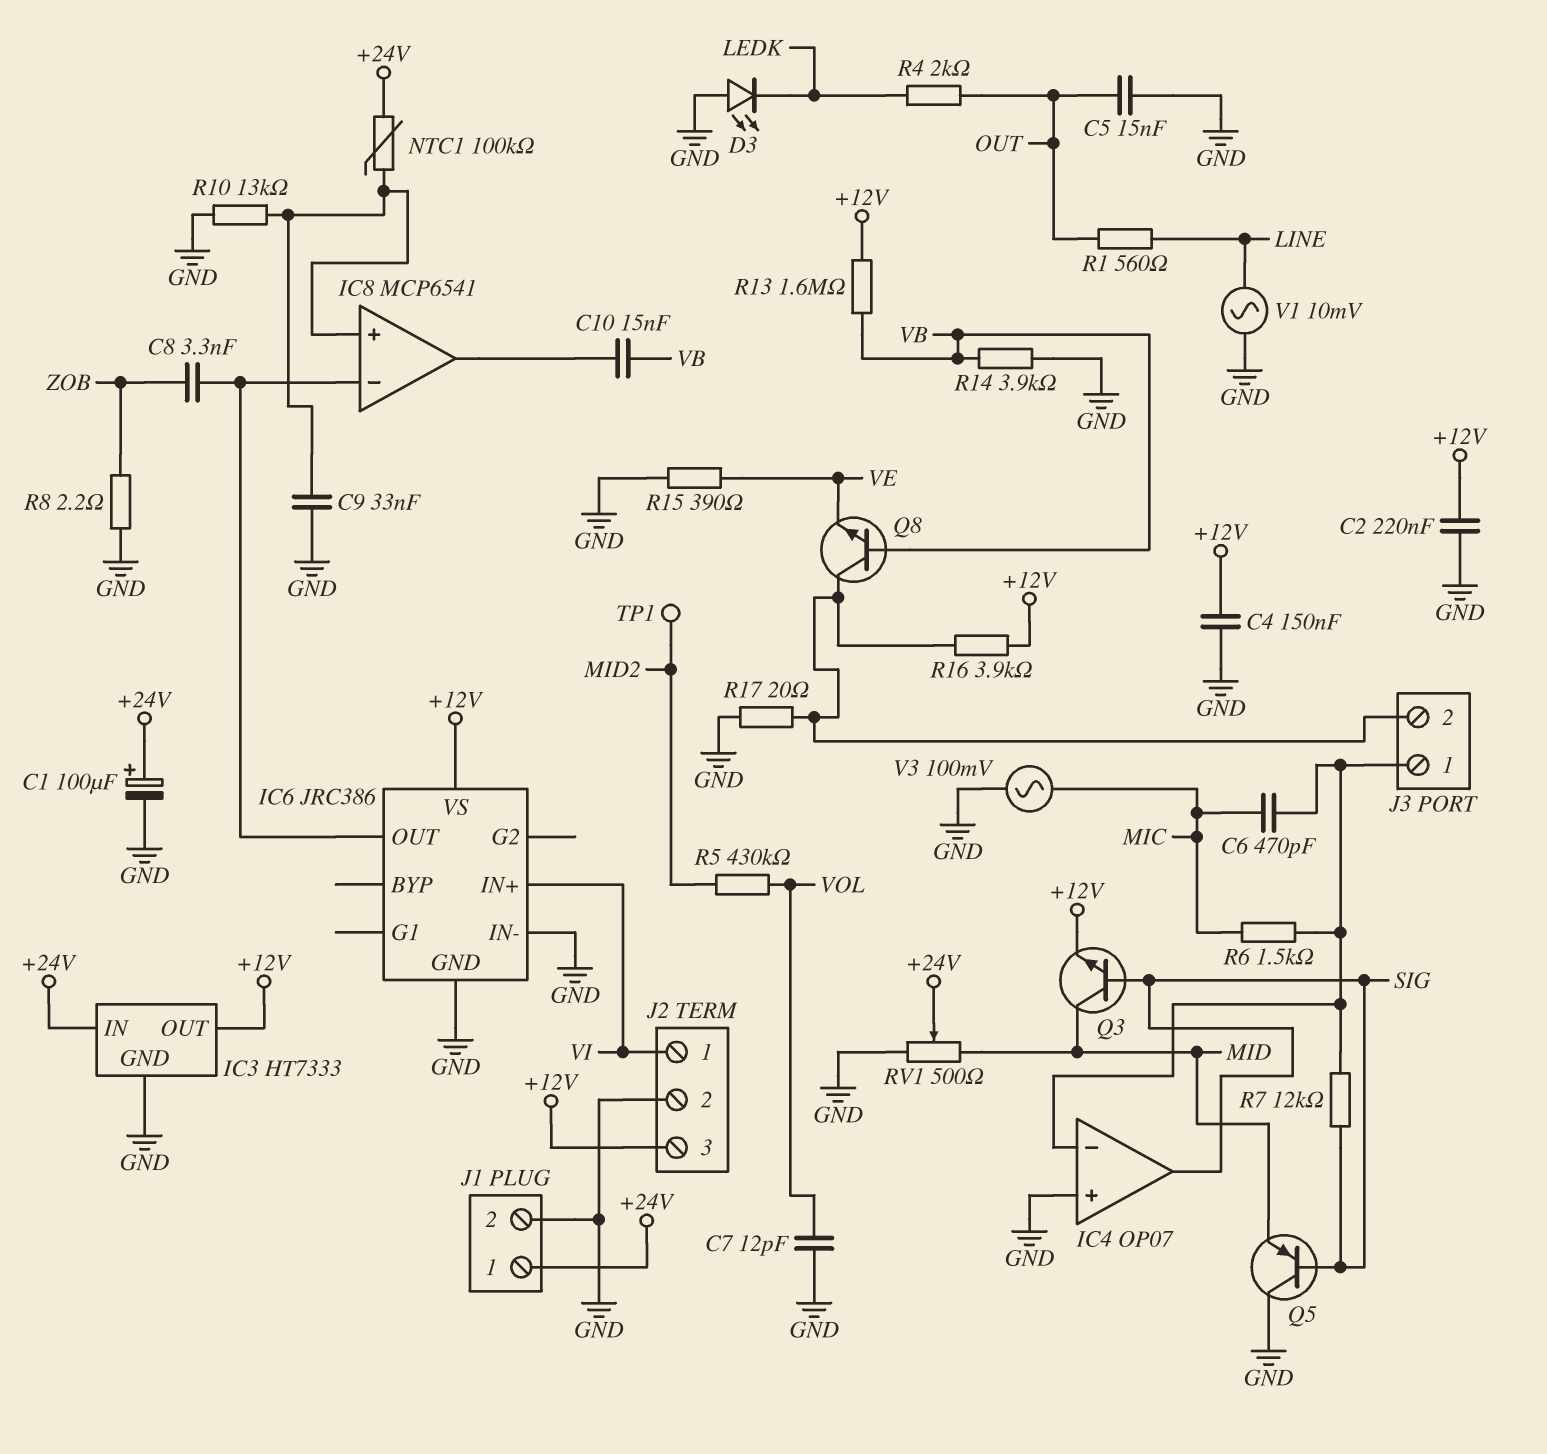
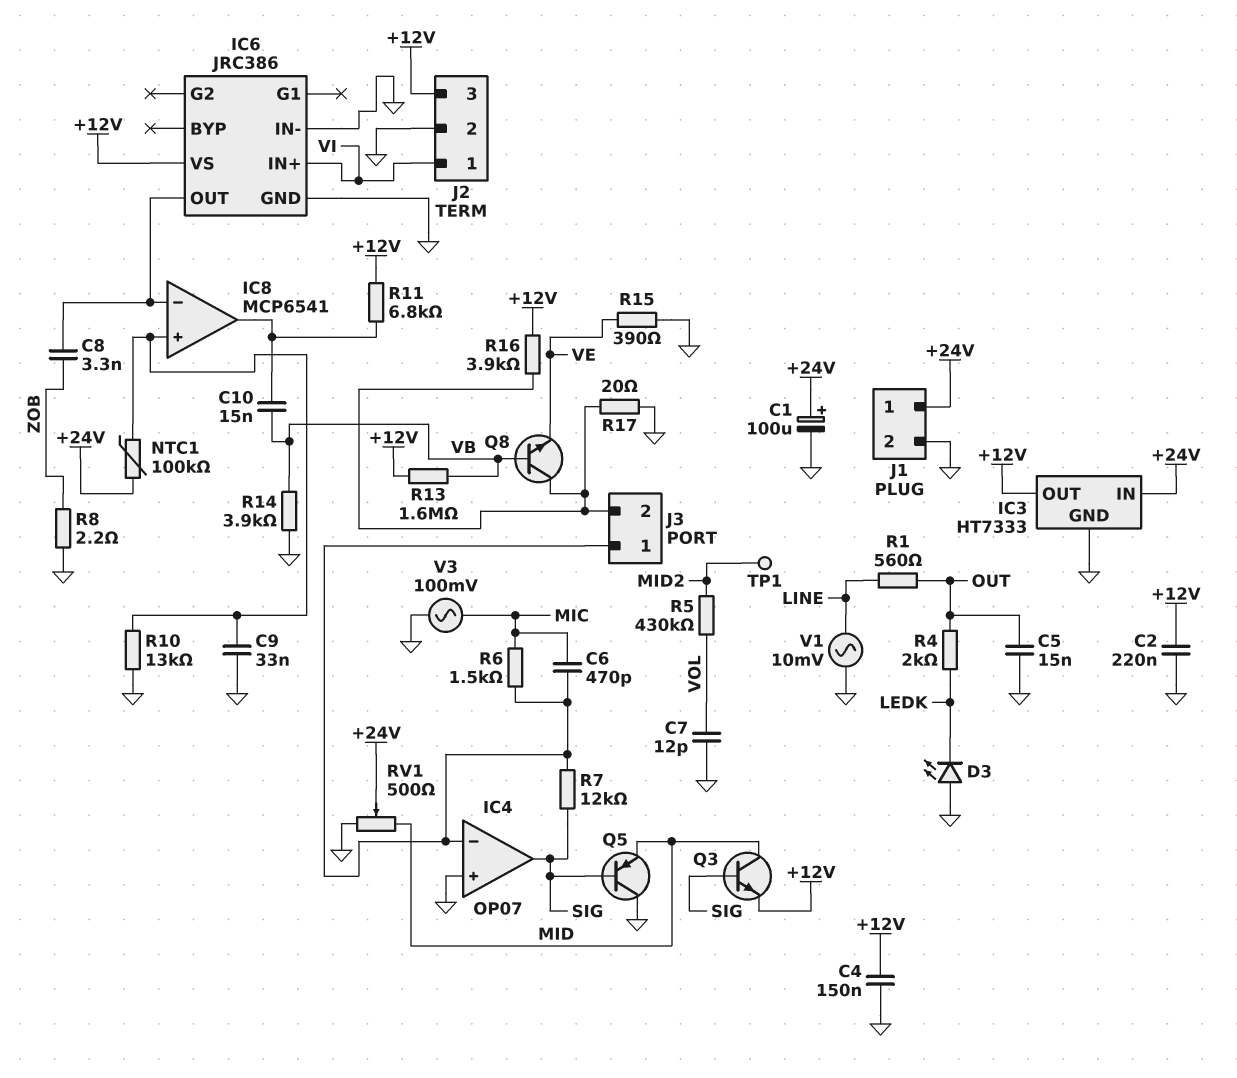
R11: none -> 6.8k (+12V, IC8/out)

